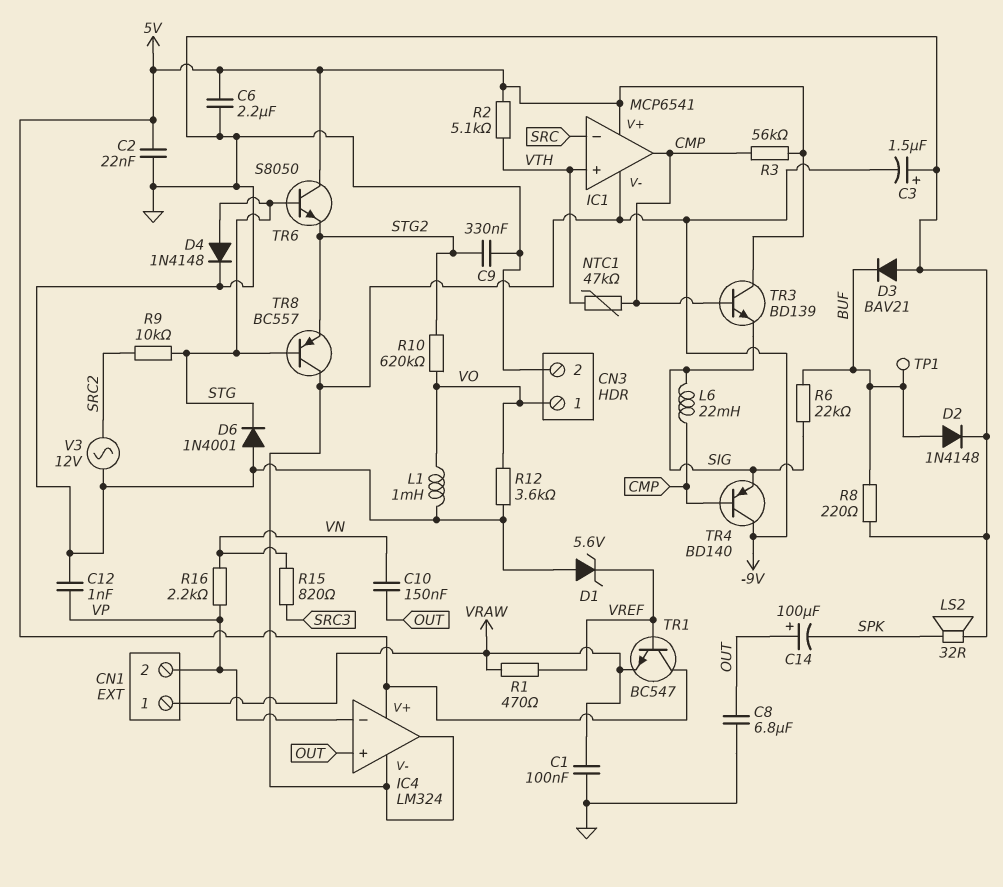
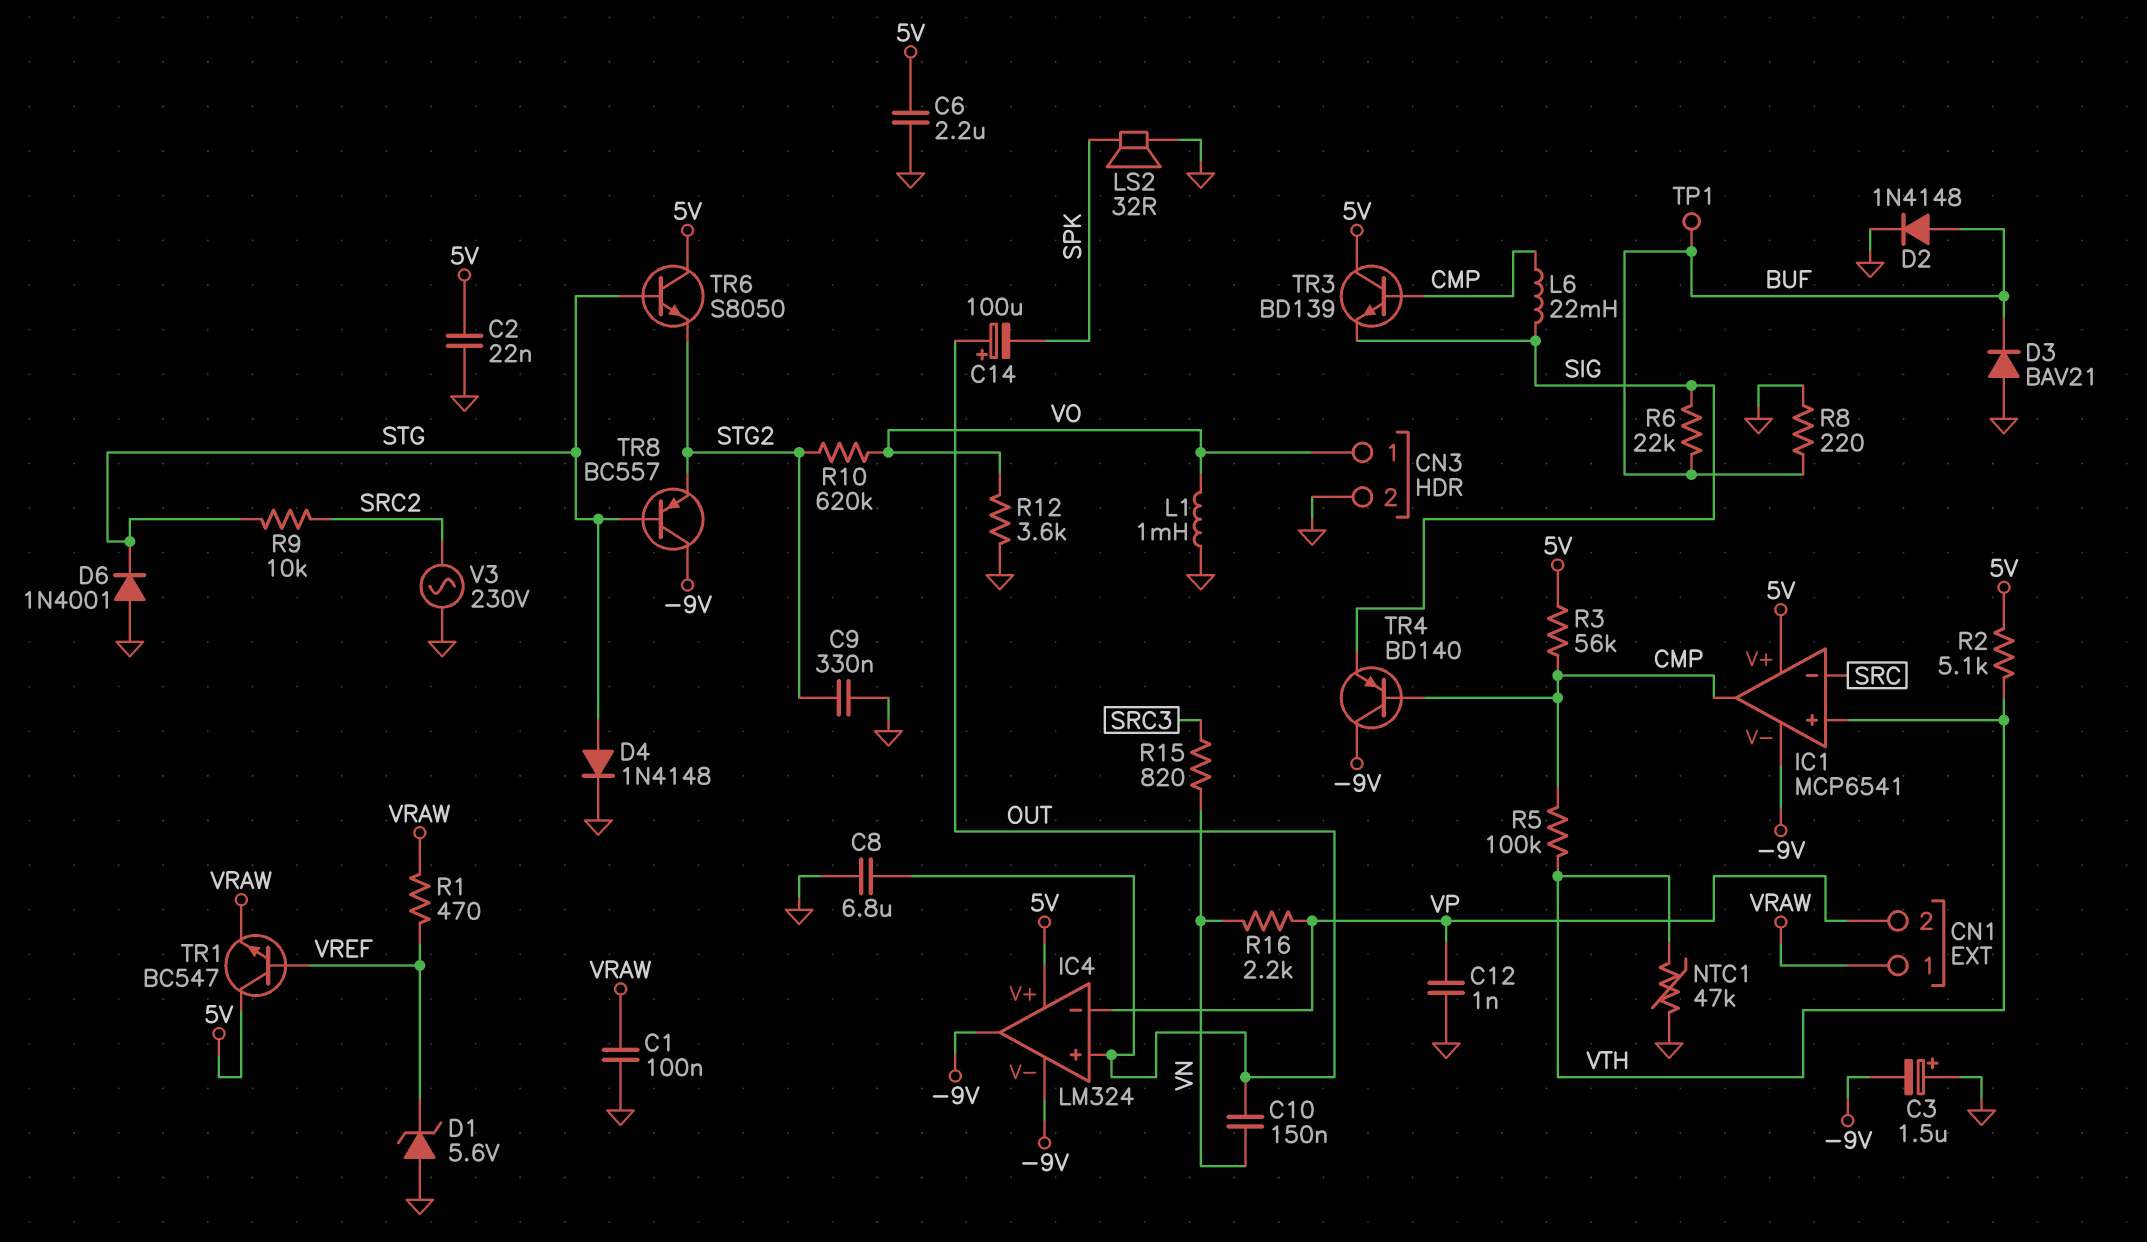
NTC1: 47k (CMP, VTH) -> 47k (GND, VTH)
R5: none -> 100k (CMP, VTH)
V3: AC 12V (GND, SRC2) -> AC 230V (GND, SRC2)

